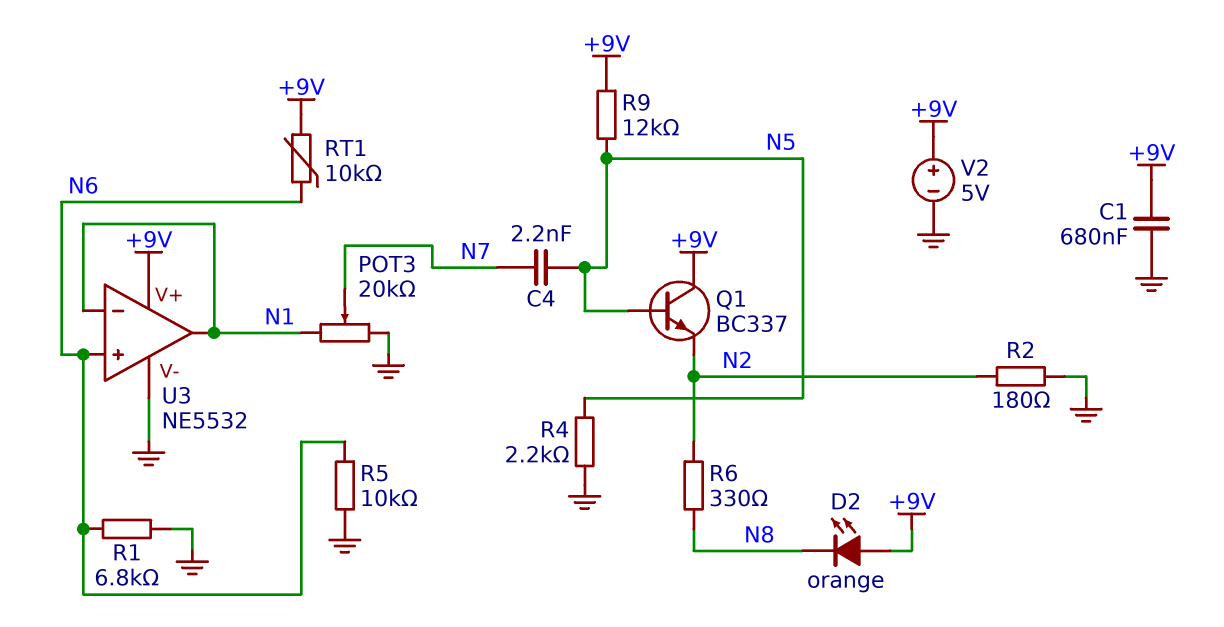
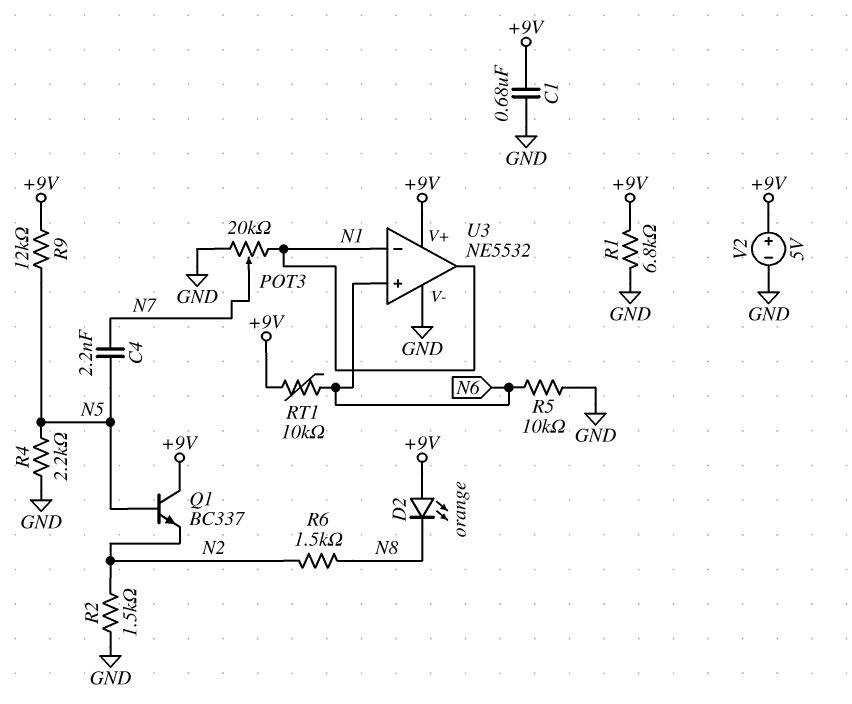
R1: 6.8k (GND, N6) -> 6.8k (+9V, GND)
R2: 180 (GND, N2) -> 1.5k (GND, N2)
R6: 330 (N2, N8) -> 1.5k (N2, N8)

